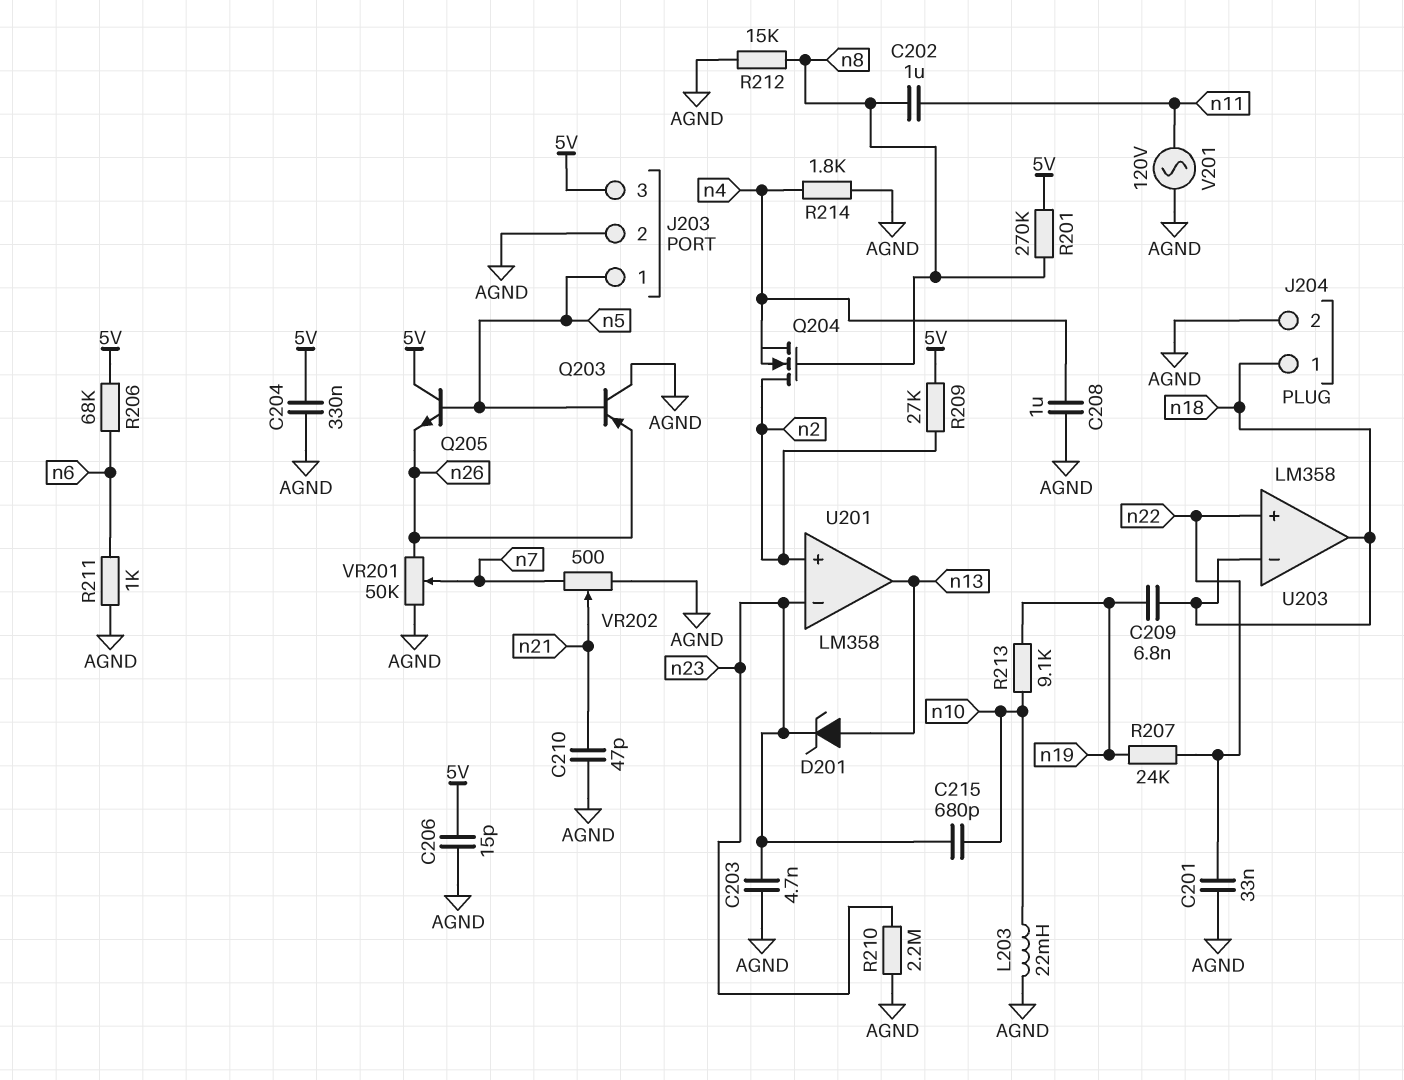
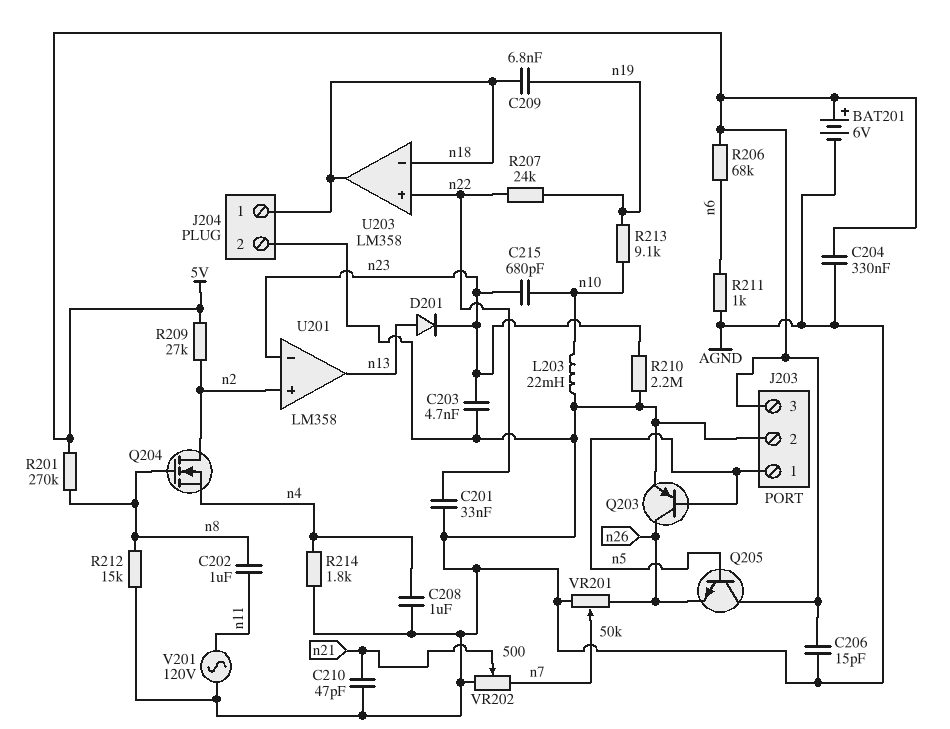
BAT201: none -> 6V (plus 5V, minus AGND)
D201: zener (A n13, K n23) -> diode (A n13, K n23)
Q203: PNP (B n5, C AGND, E n26) -> PNP (B n5, C n26, E AGND)

